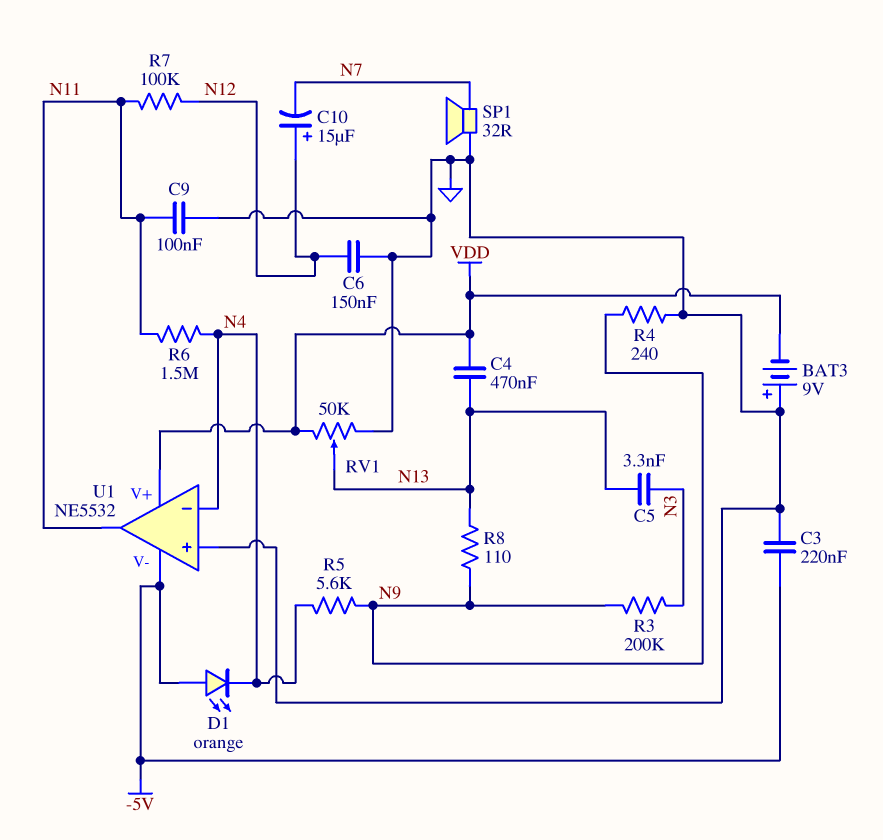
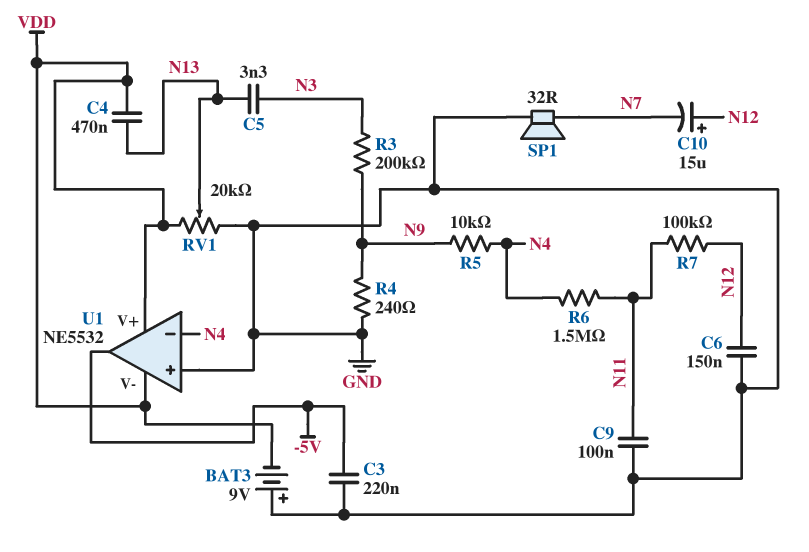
D1: LED orange (A -5V, K N4) -> none
R5: 5.6k (N4, N9) -> 10k (N4, N9)
R8: 110 (N9, N13) -> none
RV1: 50k (GND, VDD, wiper N13) -> 20k (GND, VDD, wiper N13)
U1 pin V-: -5V -> VDD
U1 pin out: N11 -> -5V

